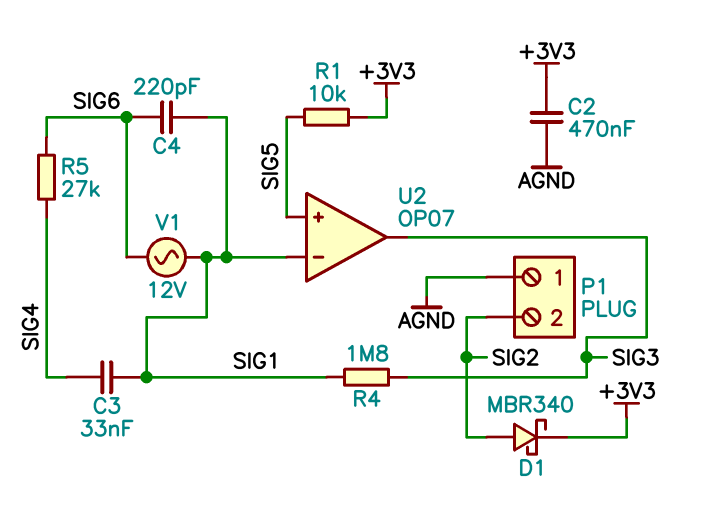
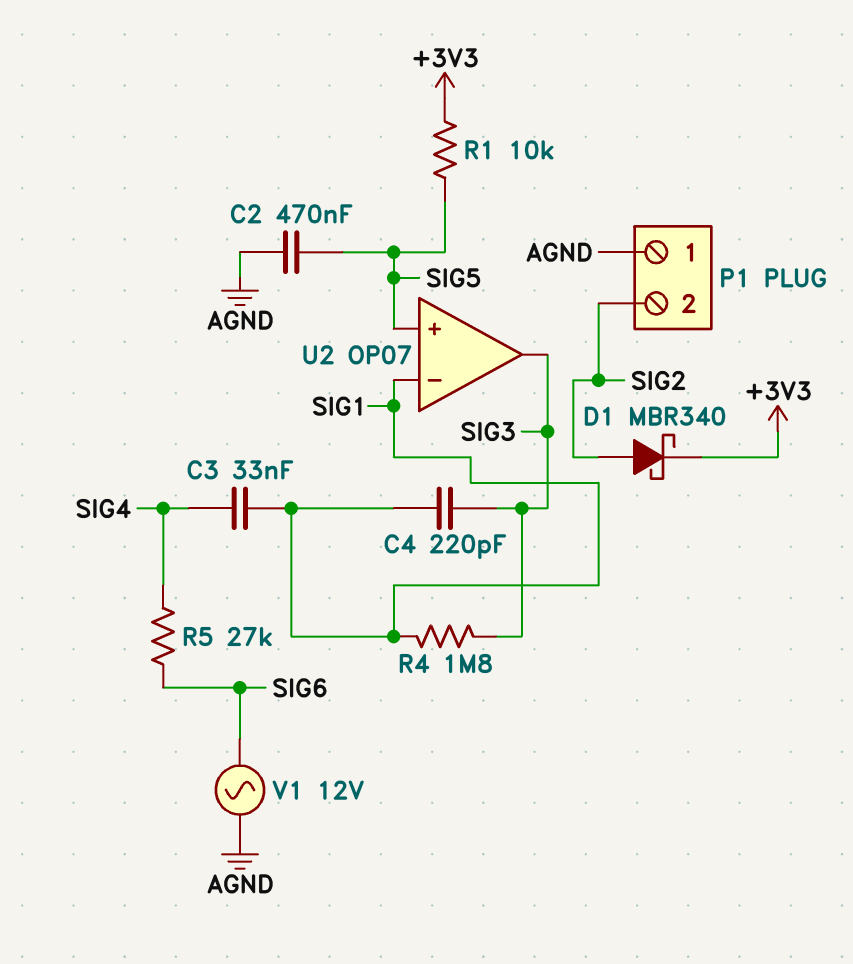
C2: 470nF (+3V3, AGND) -> 470nF (AGND, SIG5)
C4: 220pF (SIG1, SIG6) -> 220pF (SIG1, SIG3)
V1: AC 12V (SIG1, SIG6) -> AC 12V (AGND, SIG6)

